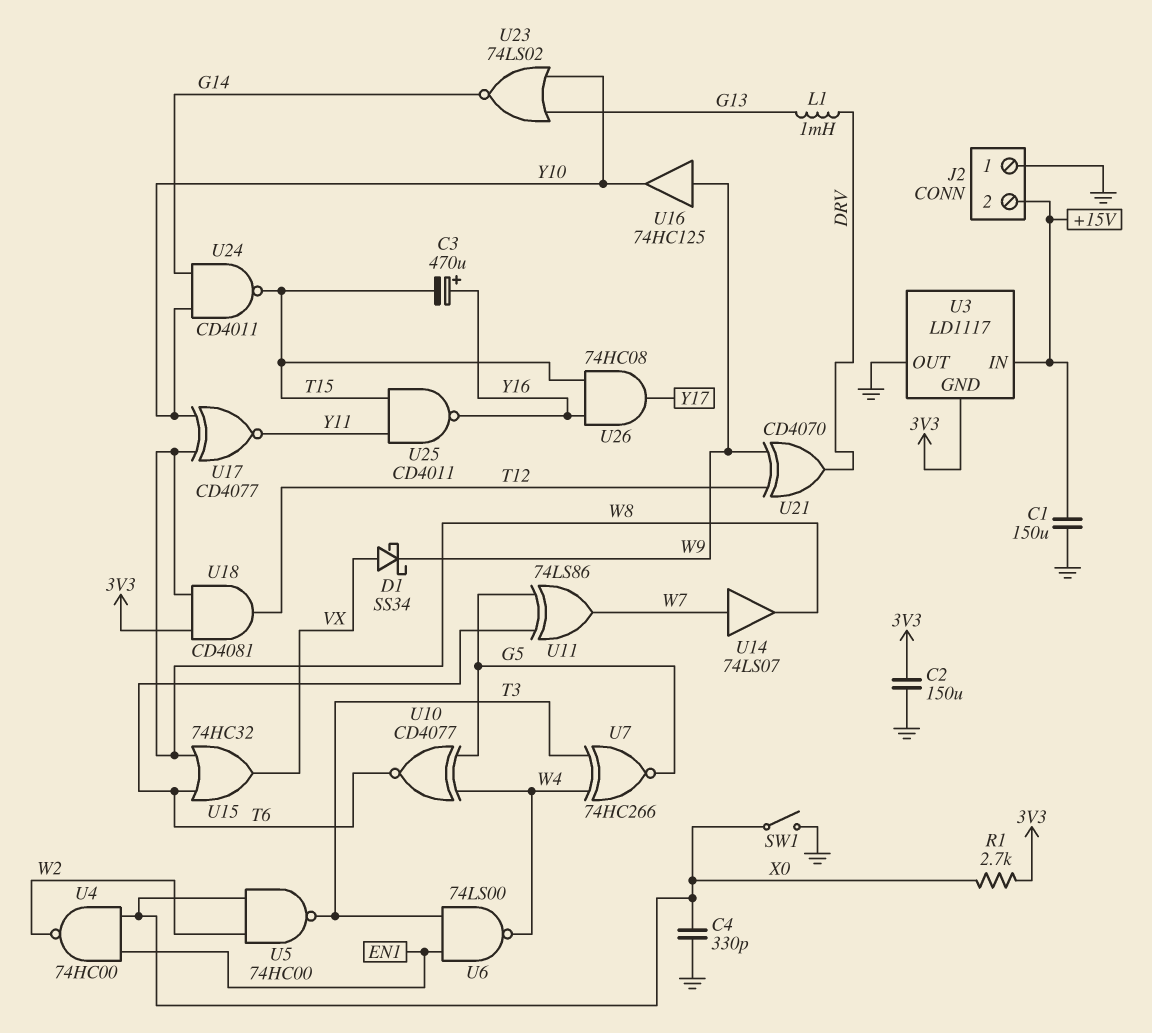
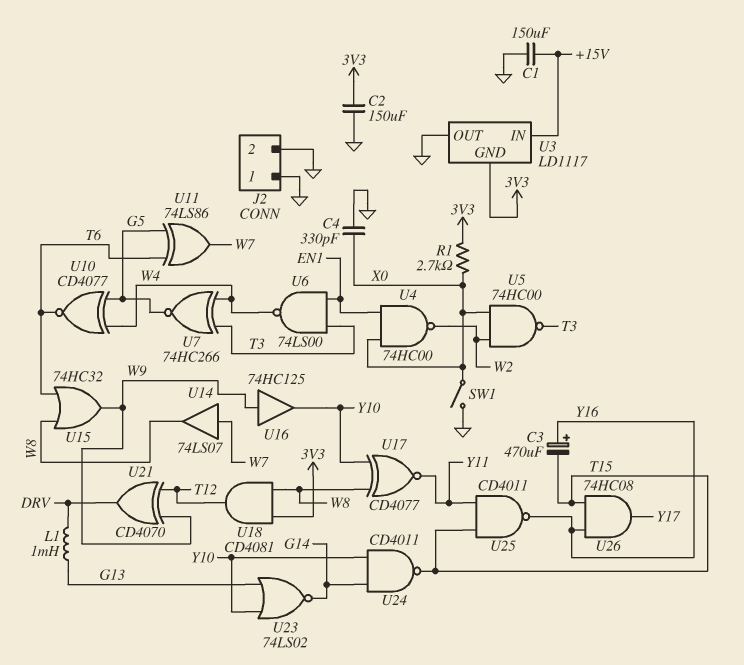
D1: schottky SS34 (A VX, K W9) -> none
J2 pin 2: +15V -> GND
U15: OR 74HC32 (in T6, in W8, out VX) -> OR 74HC32 (in T6, in W8, out W9)

